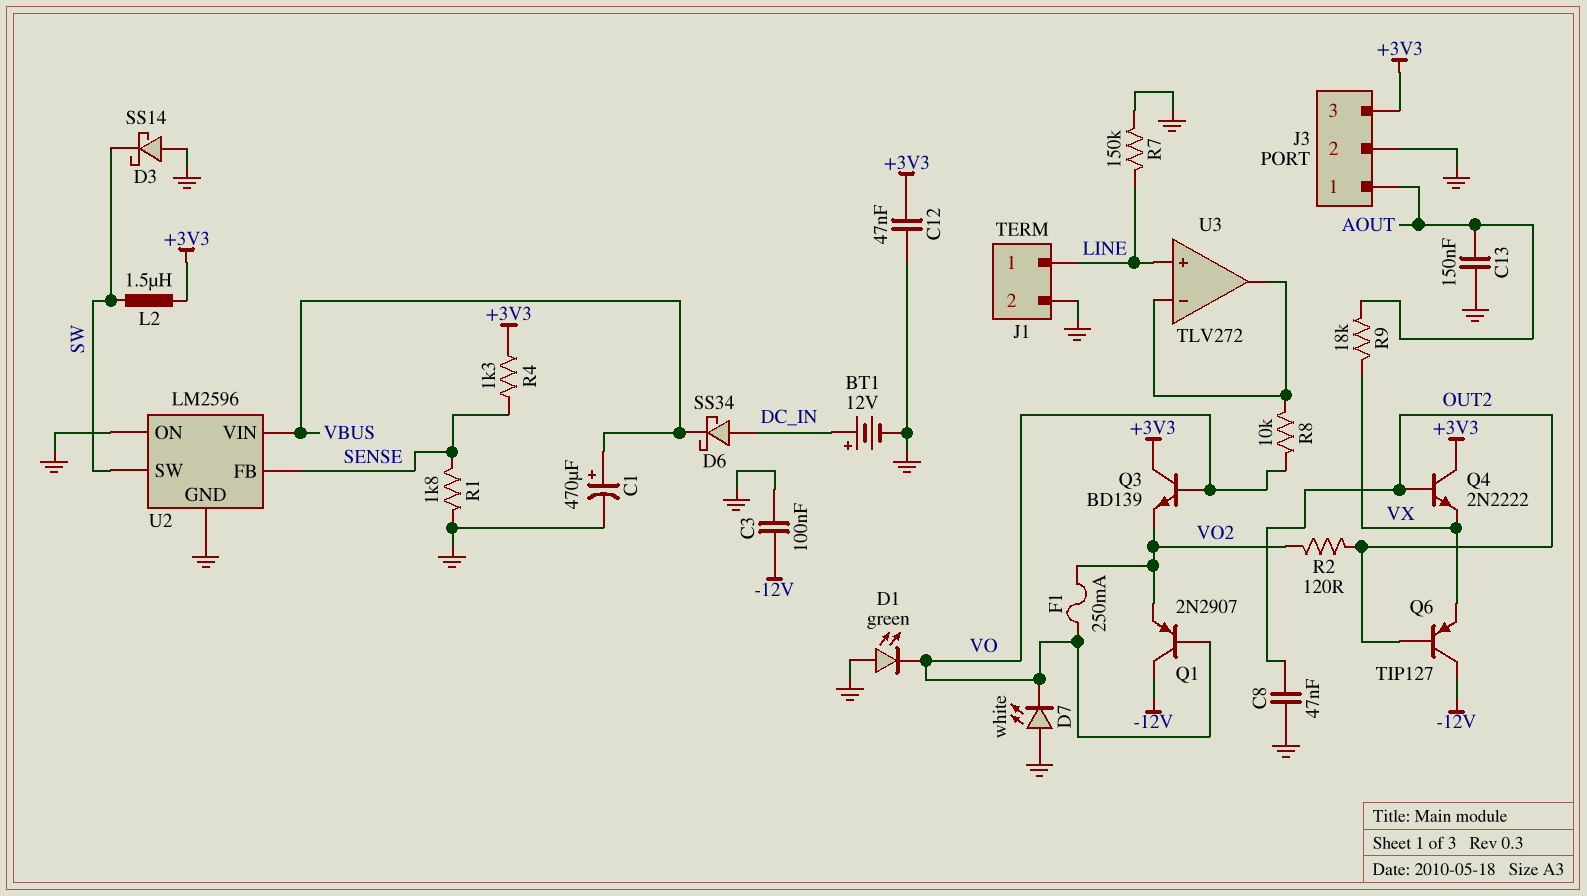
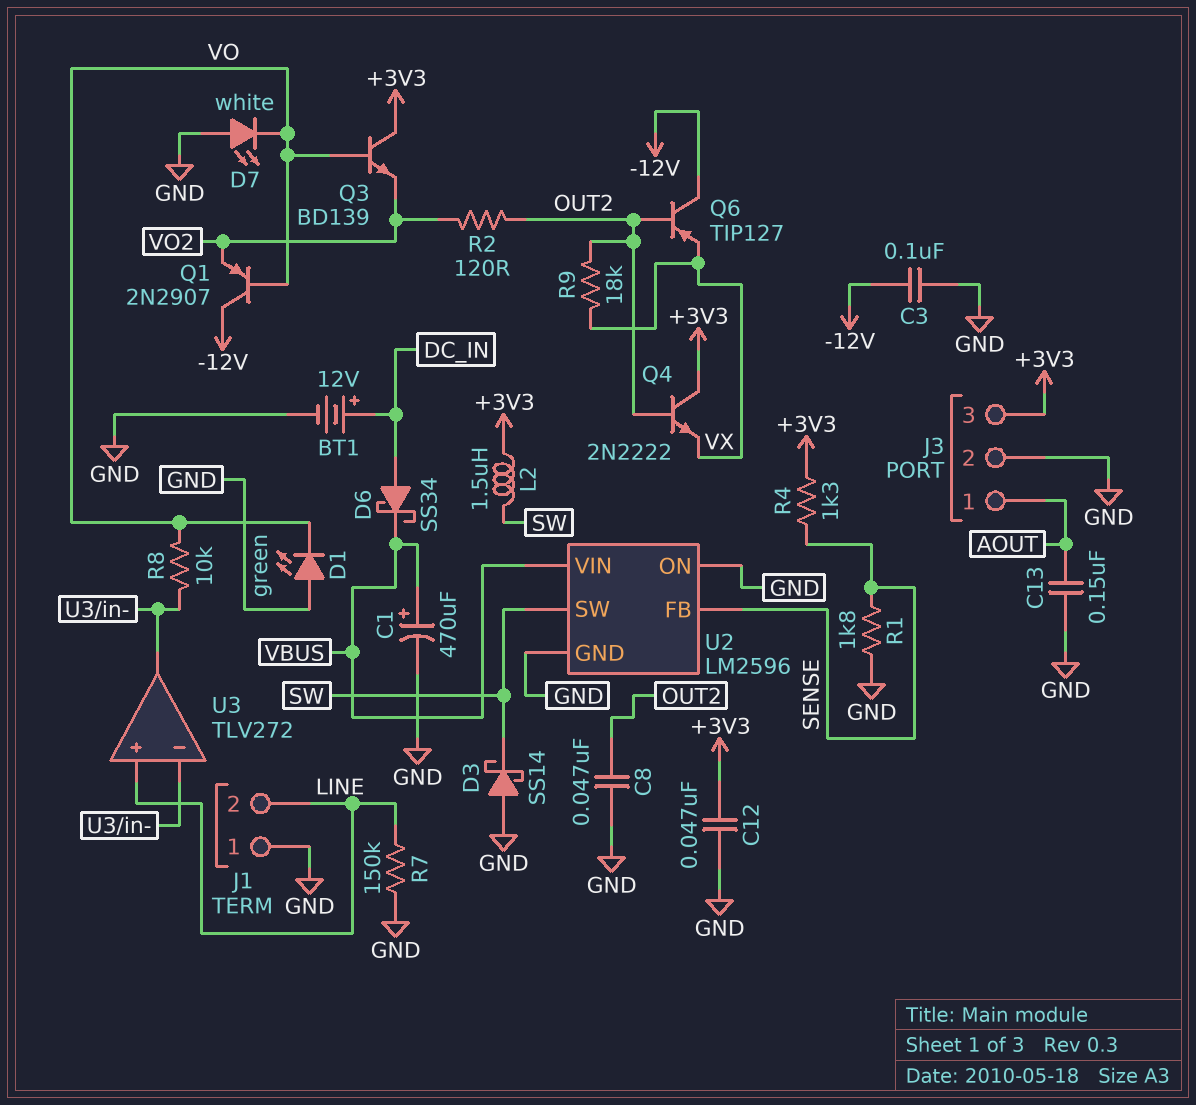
F1: 250mA (VO, VO2) -> none
J1 pin 1: LINE -> GND
J1 pin 2: GND -> LINE
R9: 18k (AOUT, VX) -> 18k (OUT2, VX)

